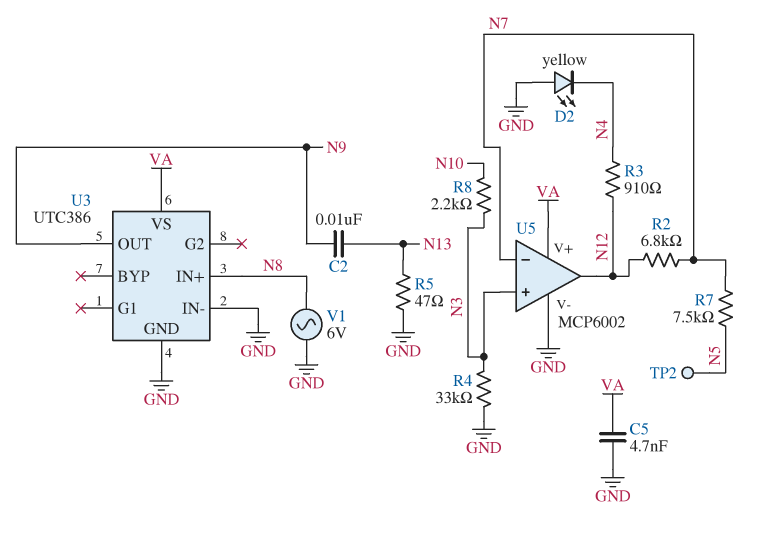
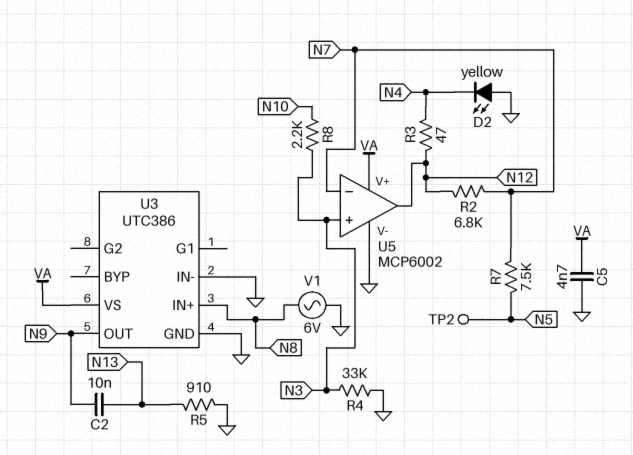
R3: 910 (N4, N12) -> 47 (N4, N12)
R5: 47 (GND, N13) -> 910 (GND, N13)

